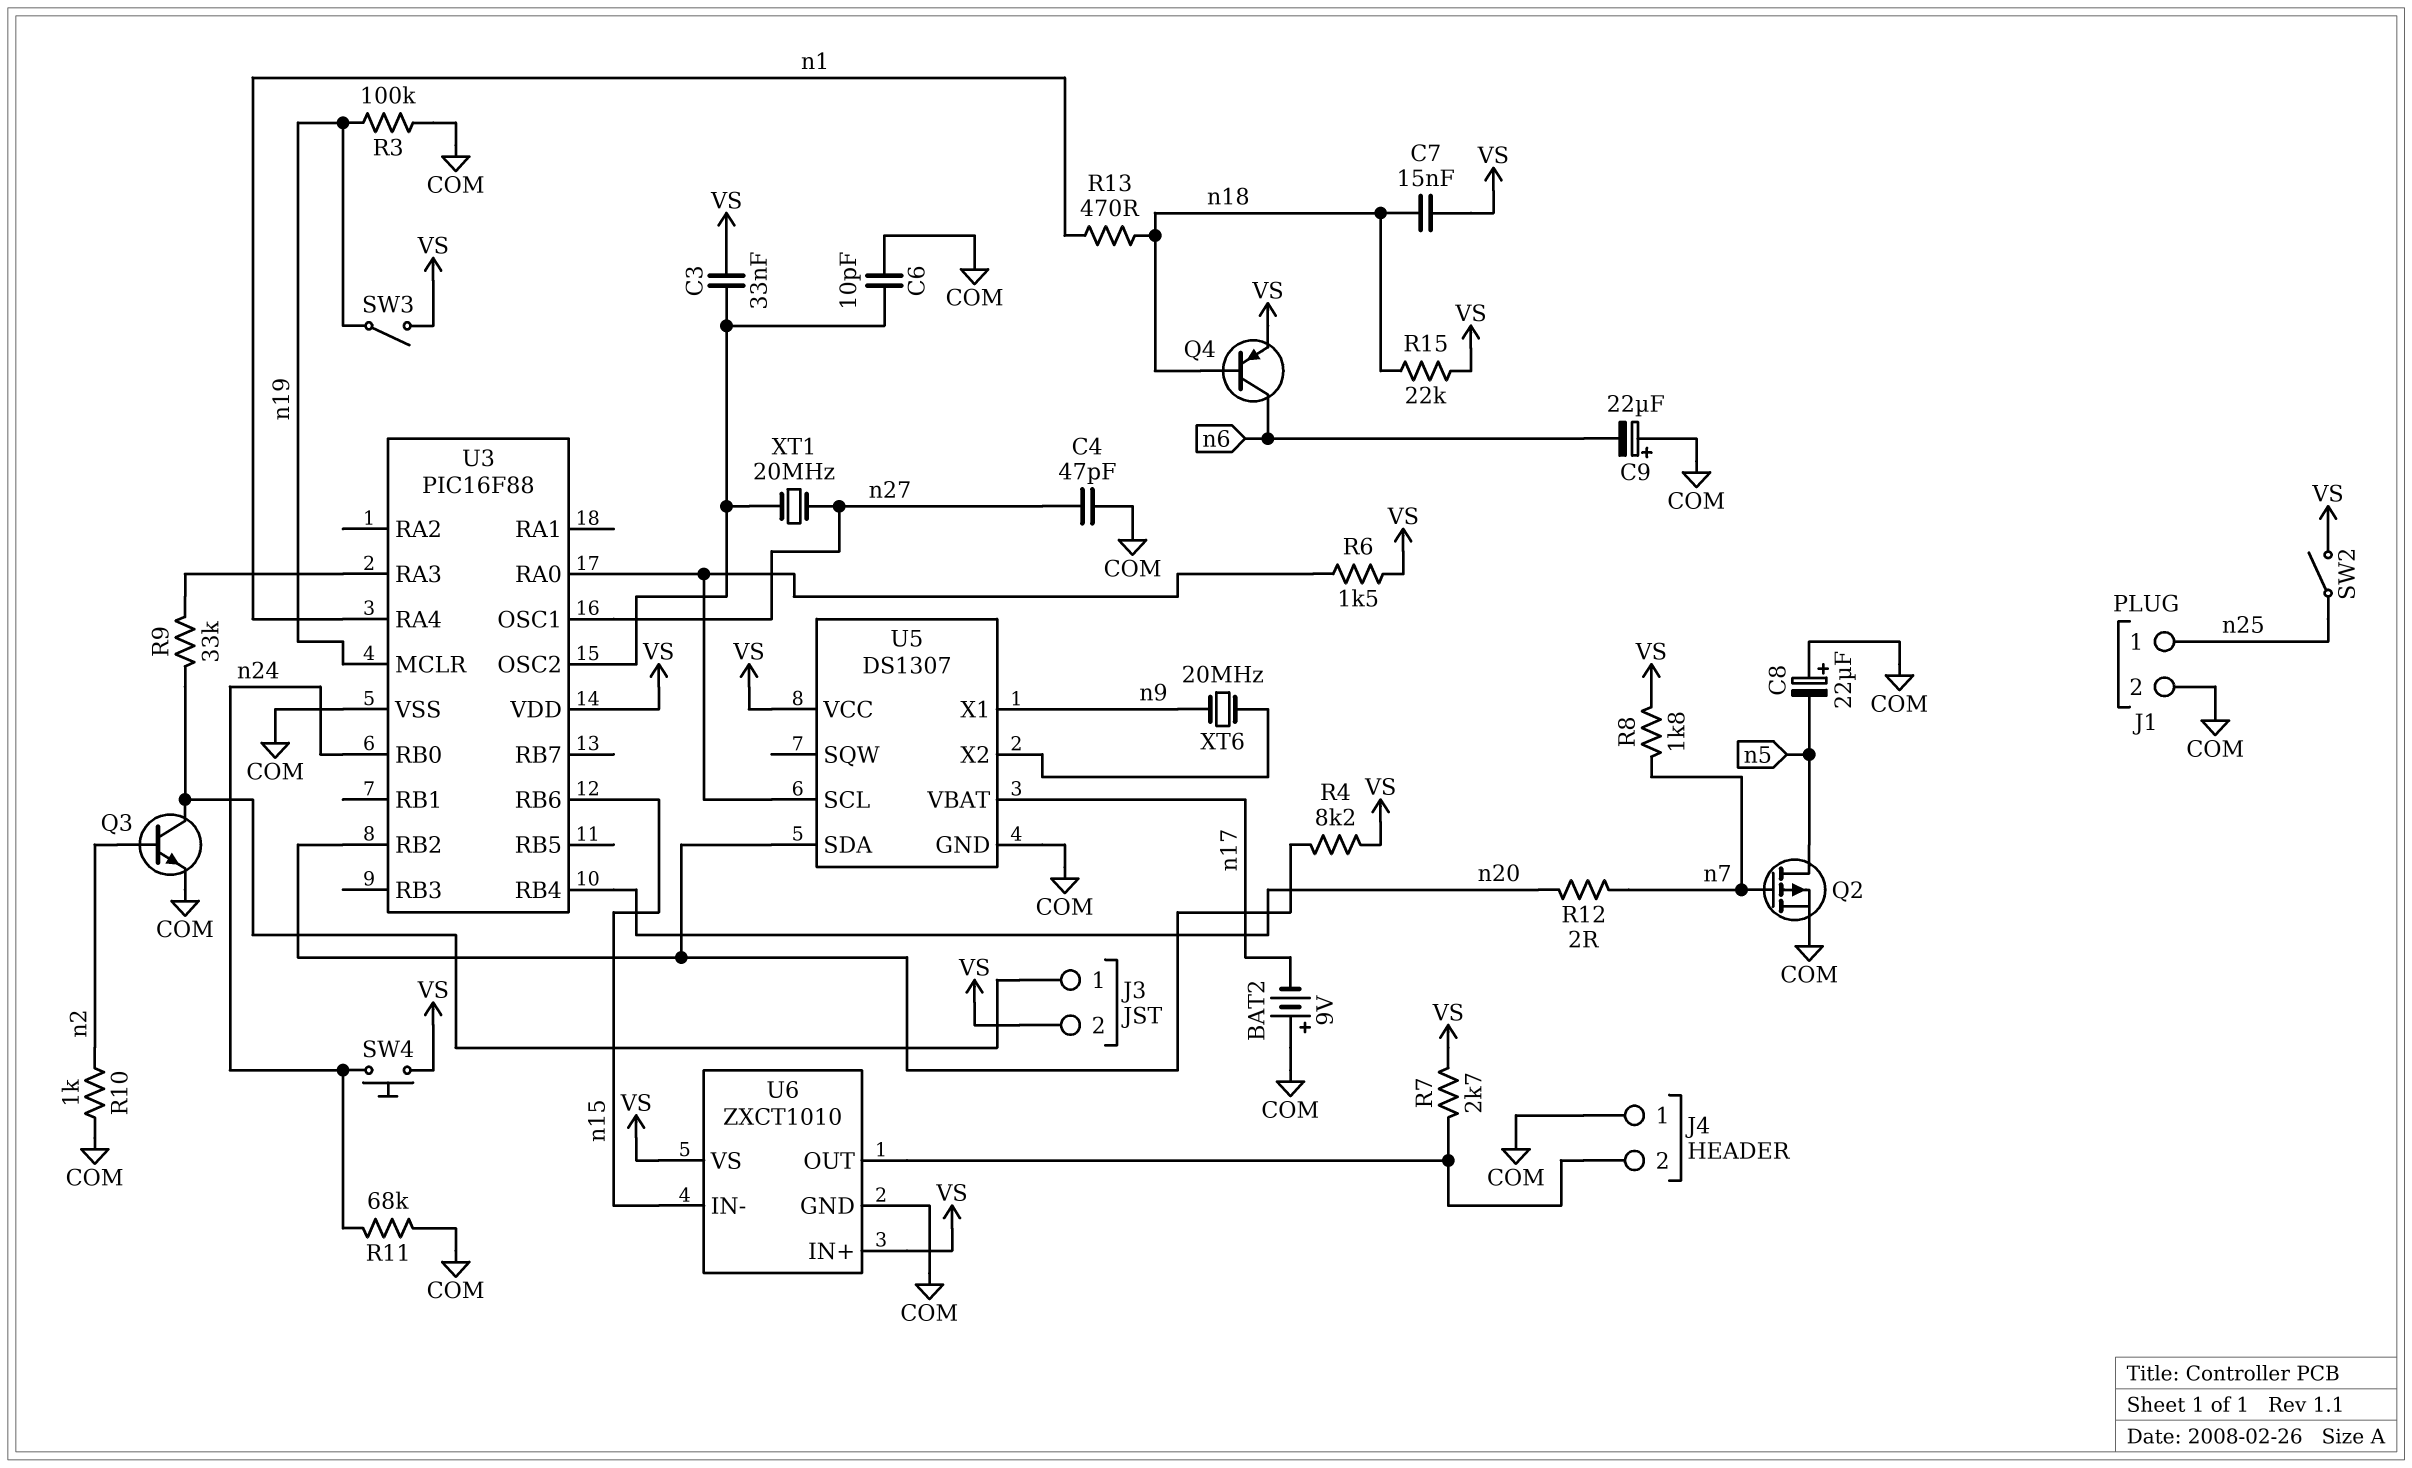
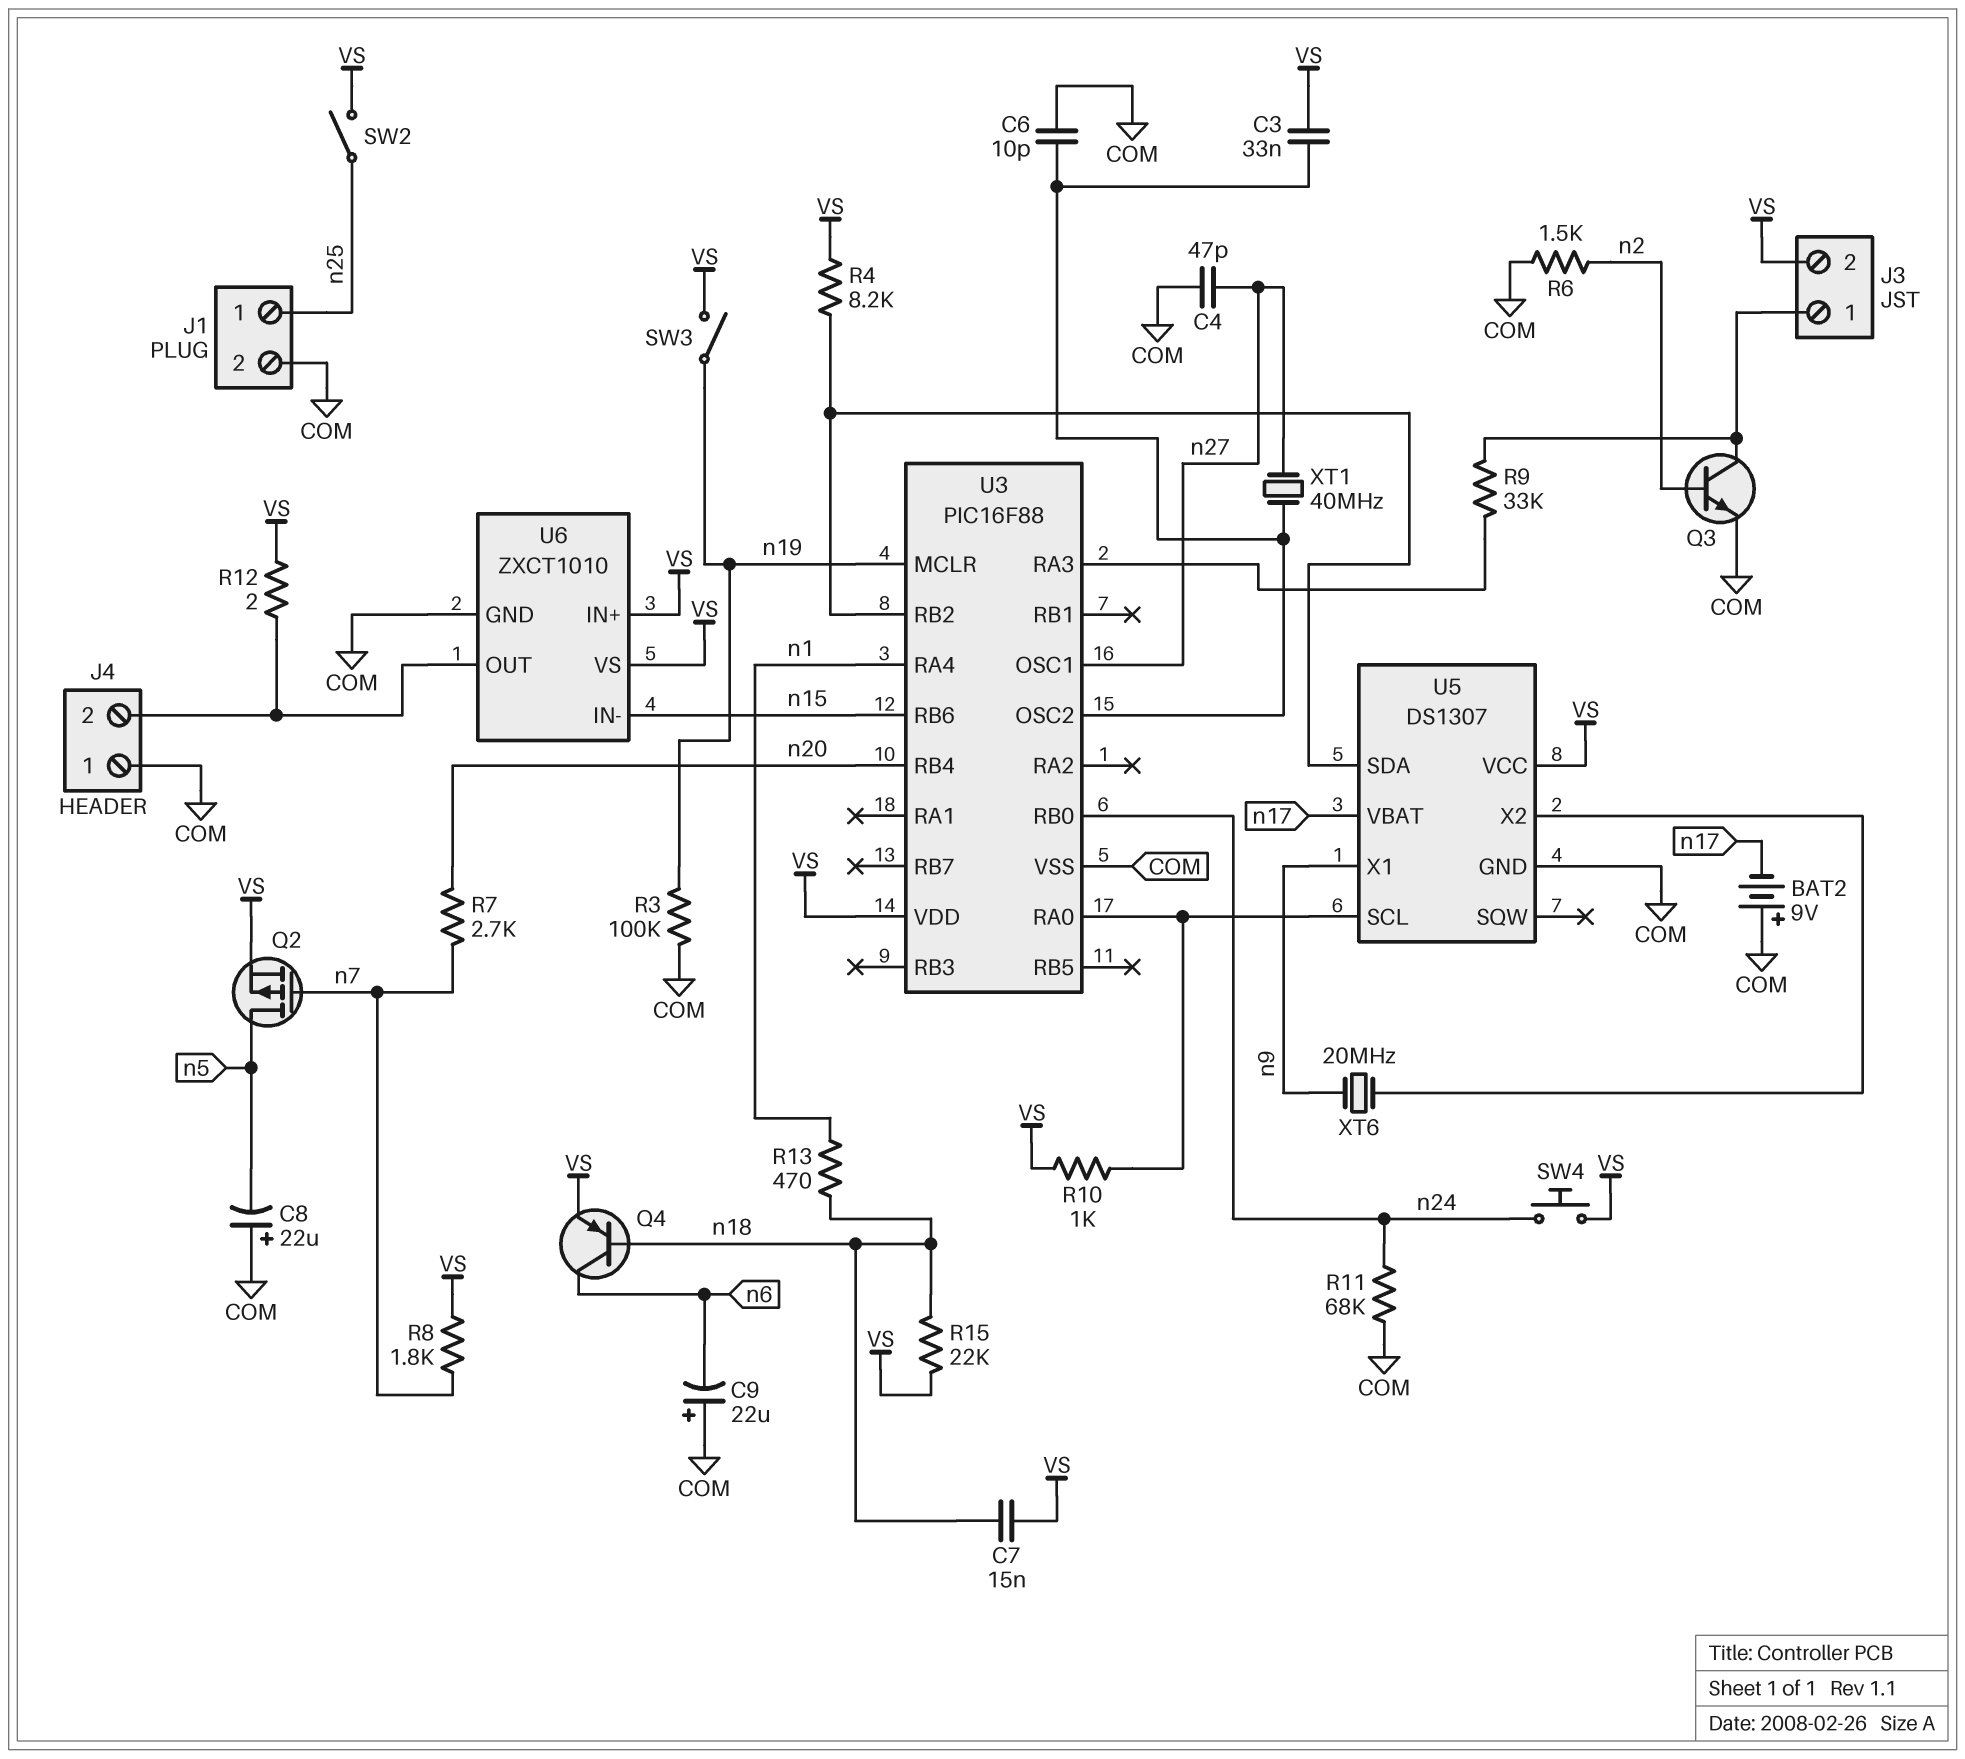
Q2: PMOS (G n7, D n5, S COM) -> PMOS (G n7, D n5, S VS)
R6: 1.5k (U3/RA0, VS) -> 1.5k (COM, n2)
R7: 2.7k (J4/2, VS) -> 2.7k (n7, n20)
R10: 1k (COM, n2) -> 1k (U3/RA0, VS)
R12: 2 (n7, n20) -> 2 (J4/2, VS)
XT1: 20MHz (U3/OSC2, n27) -> 40MHz (U3/OSC2, n27)

